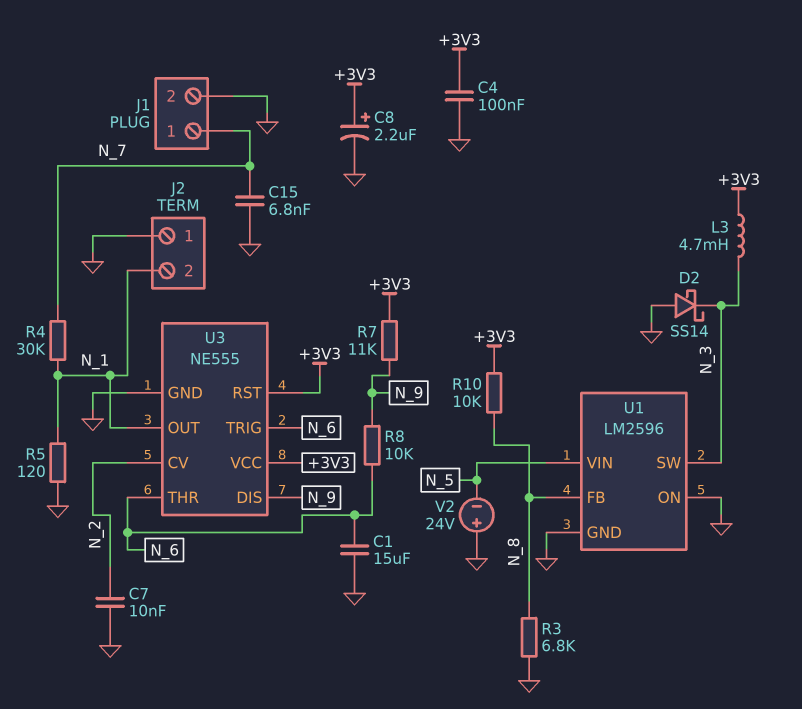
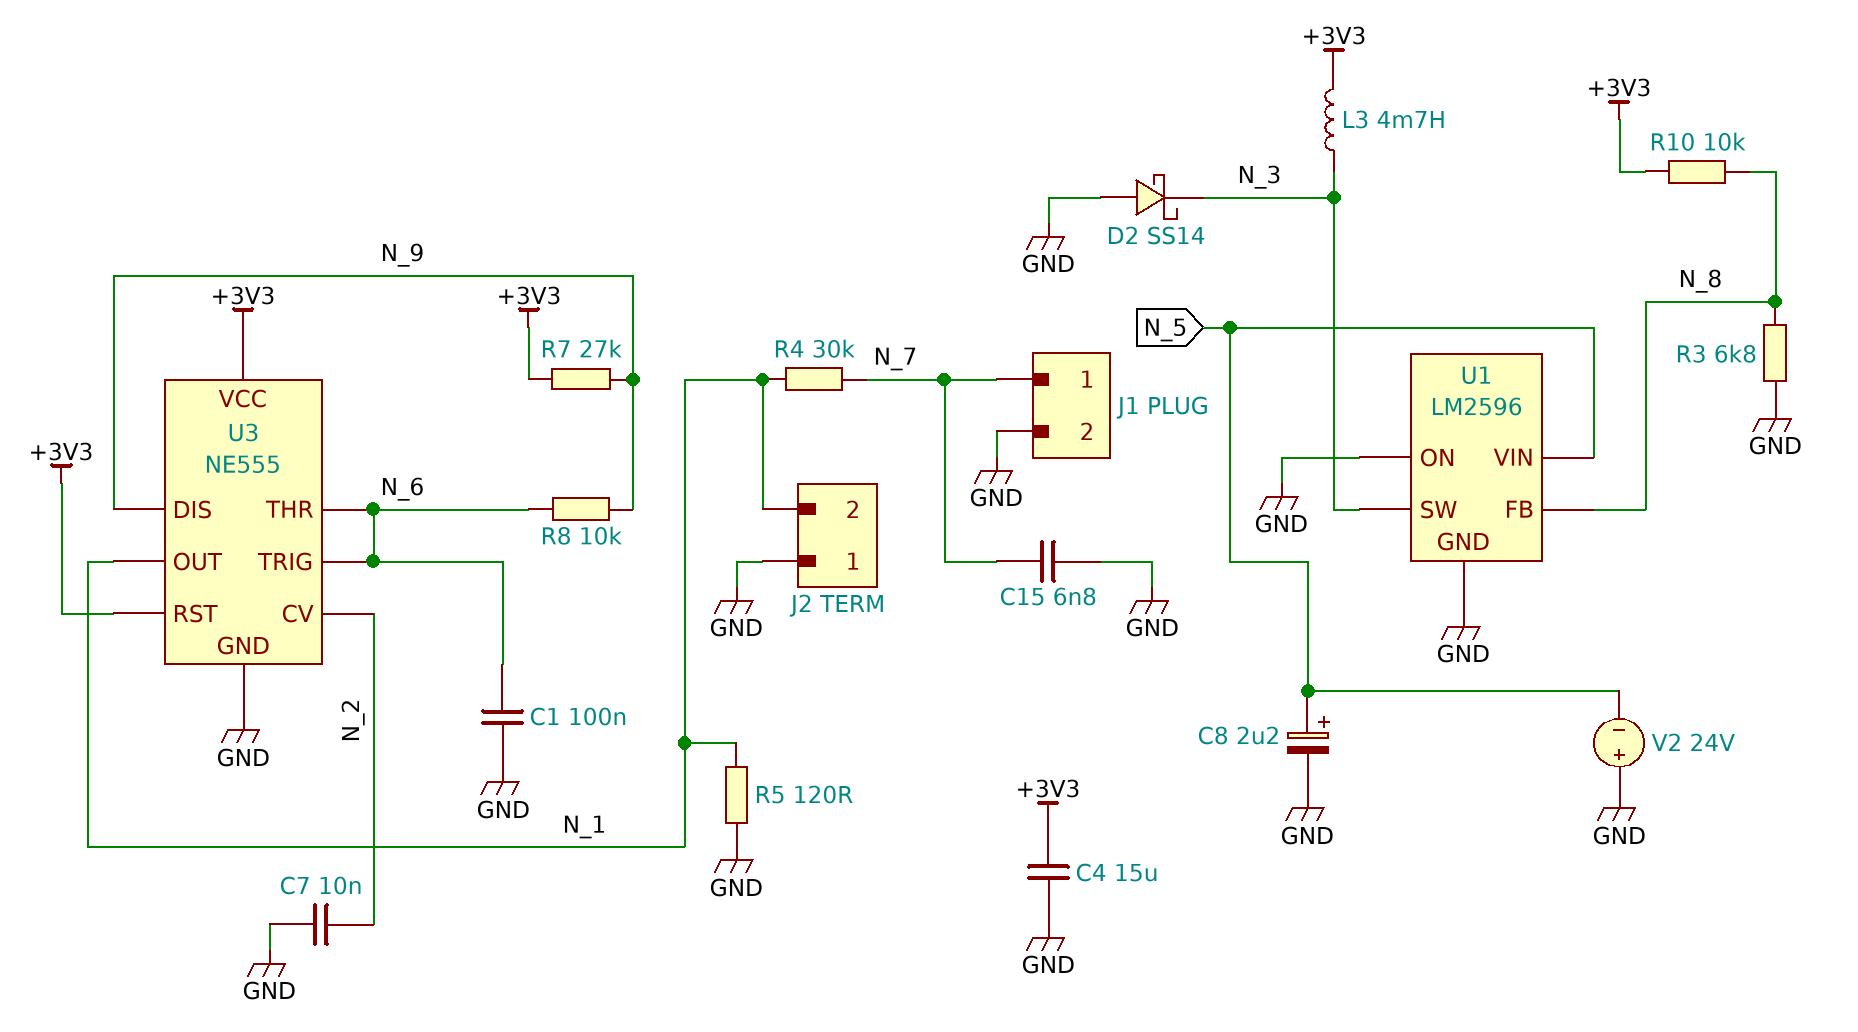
C1: 15uF (GND, N_6) -> 100nF (GND, N_6)
C4: 100nF (+3V3, GND) -> 15uF (+3V3, GND)
C8: 2.2uF (plus +3V3, minus GND) -> 2.2uF (plus N_5, minus GND)
R7: 11k (+3V3, N_9) -> 27k (+3V3, N_9)

